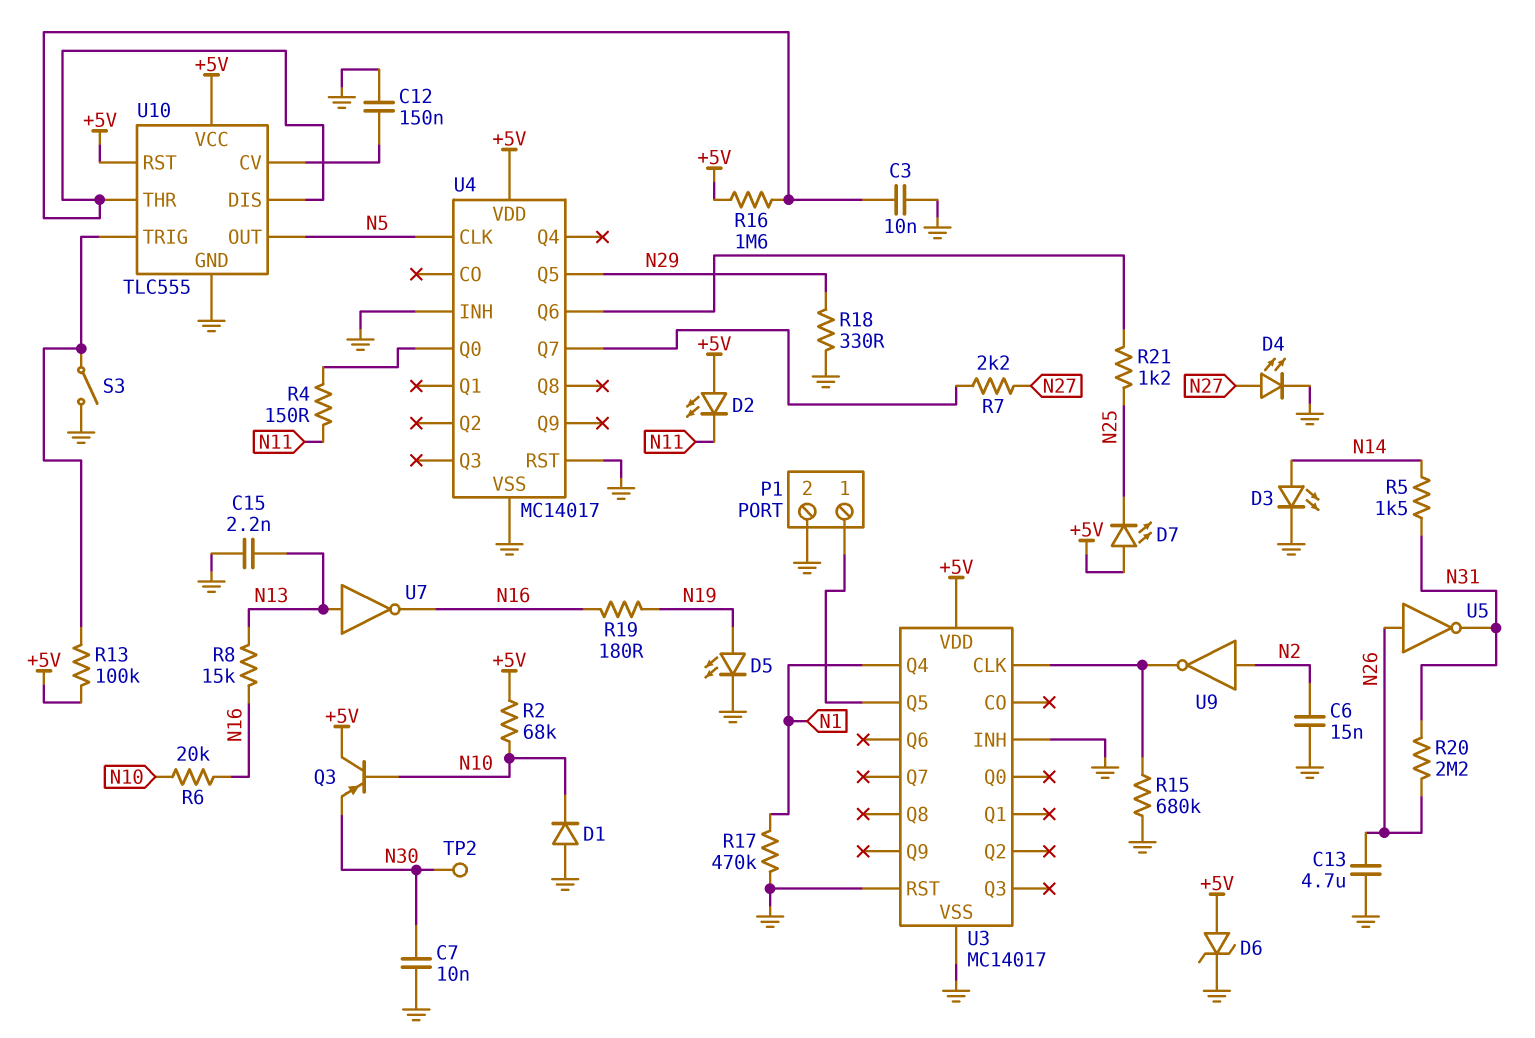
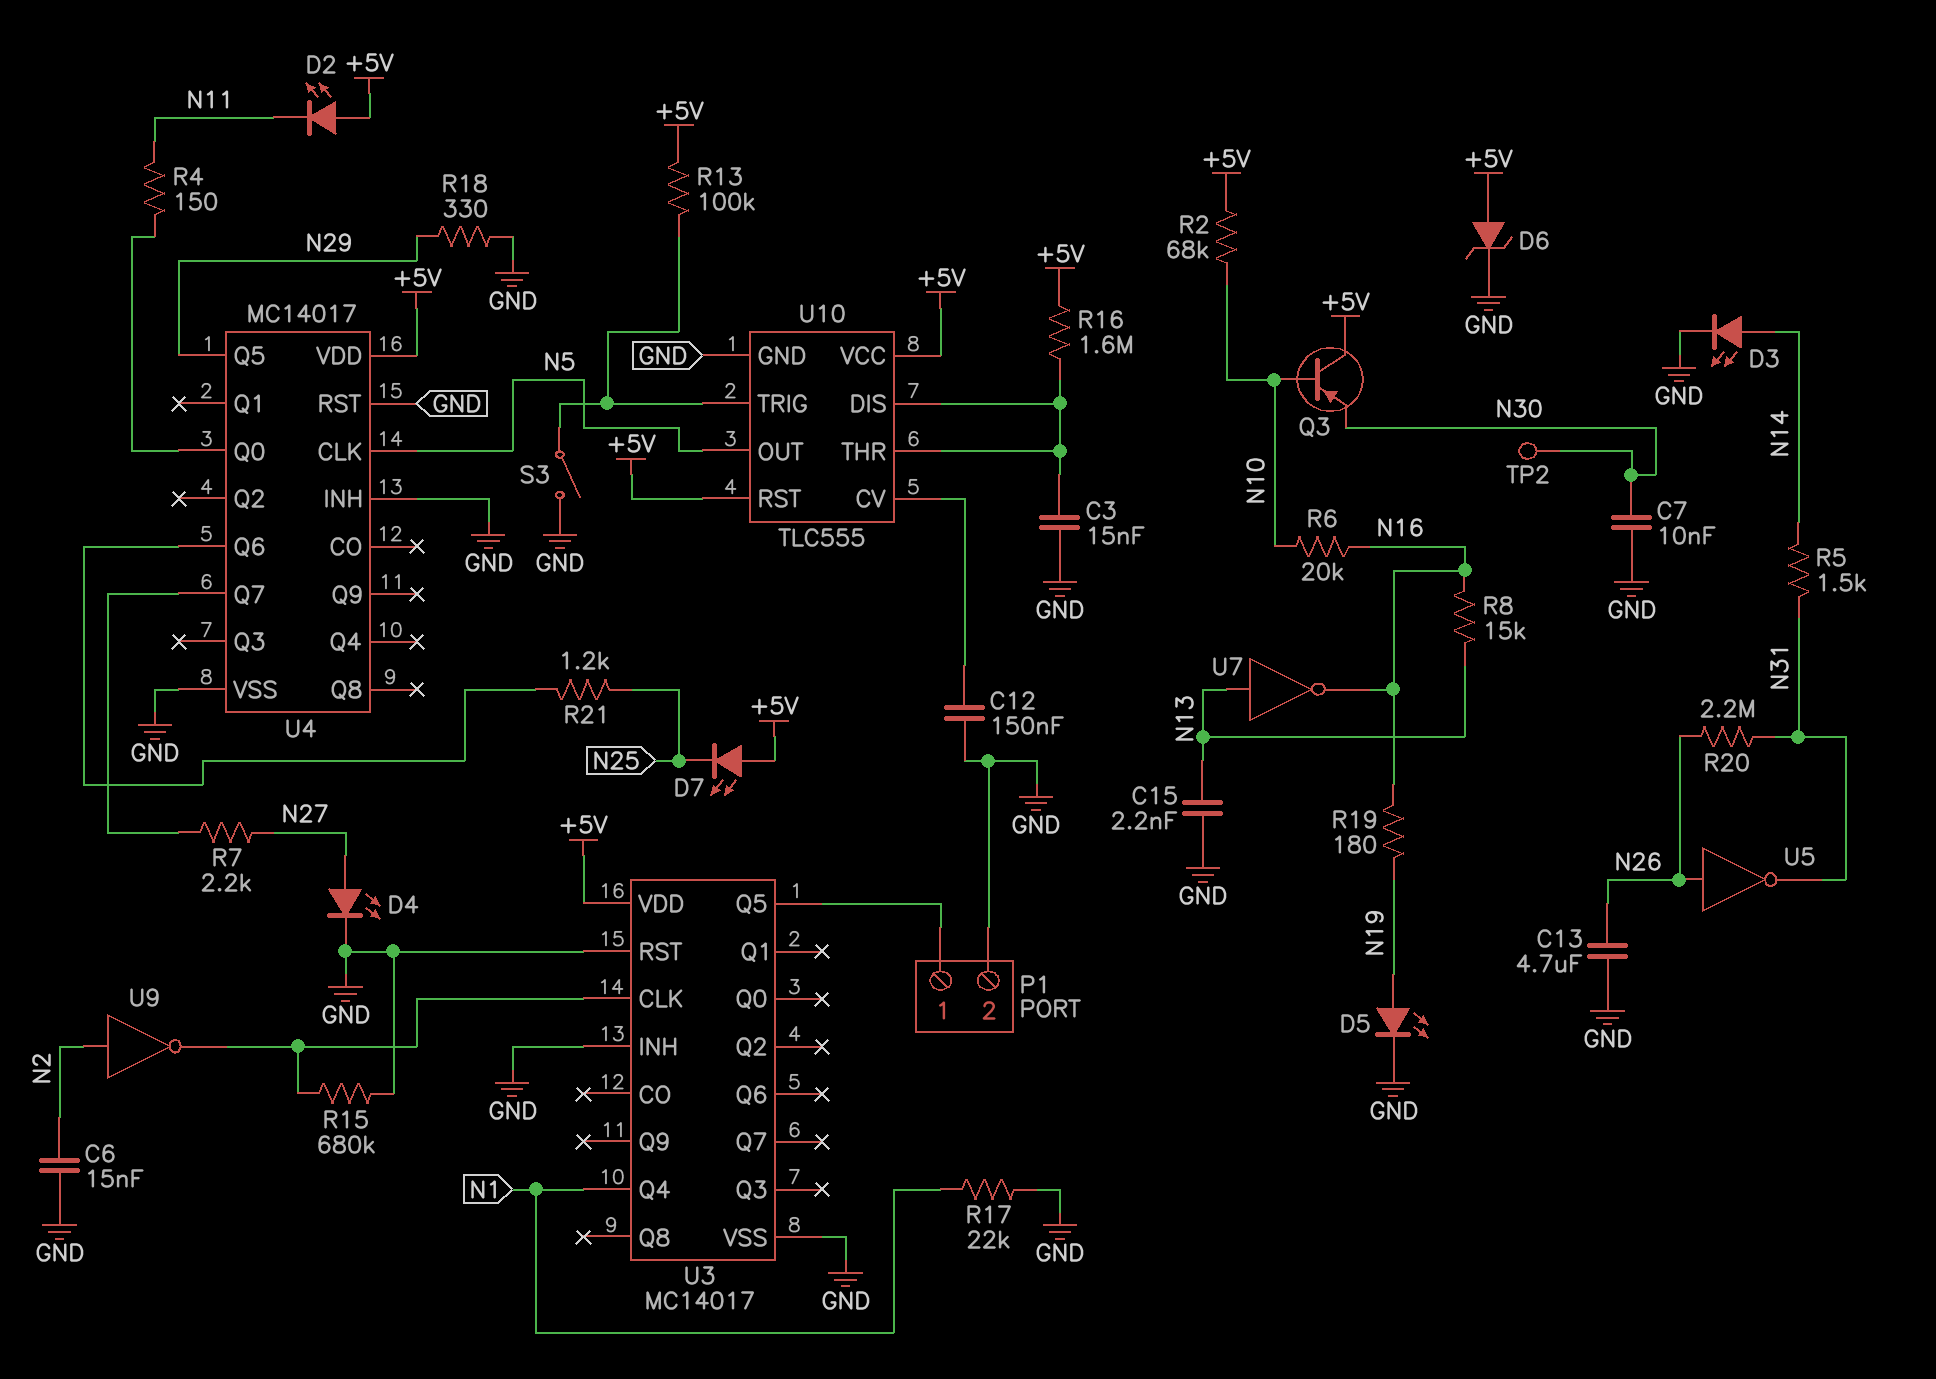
C3: 10nF (GND, U10/DIS) -> 15nF (GND, U10/DIS)
D1: diode (A GND, K N10) -> none
R17: 470k (GND, N1) -> 22k (GND, N1)

